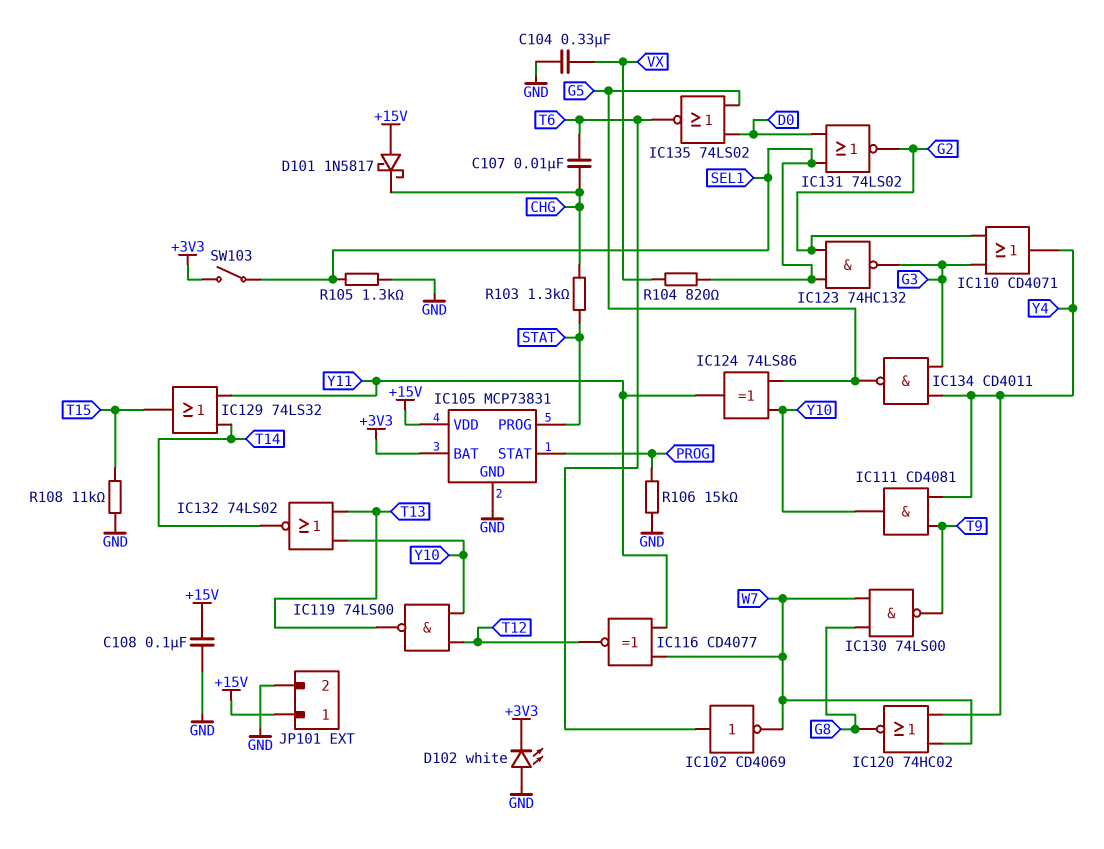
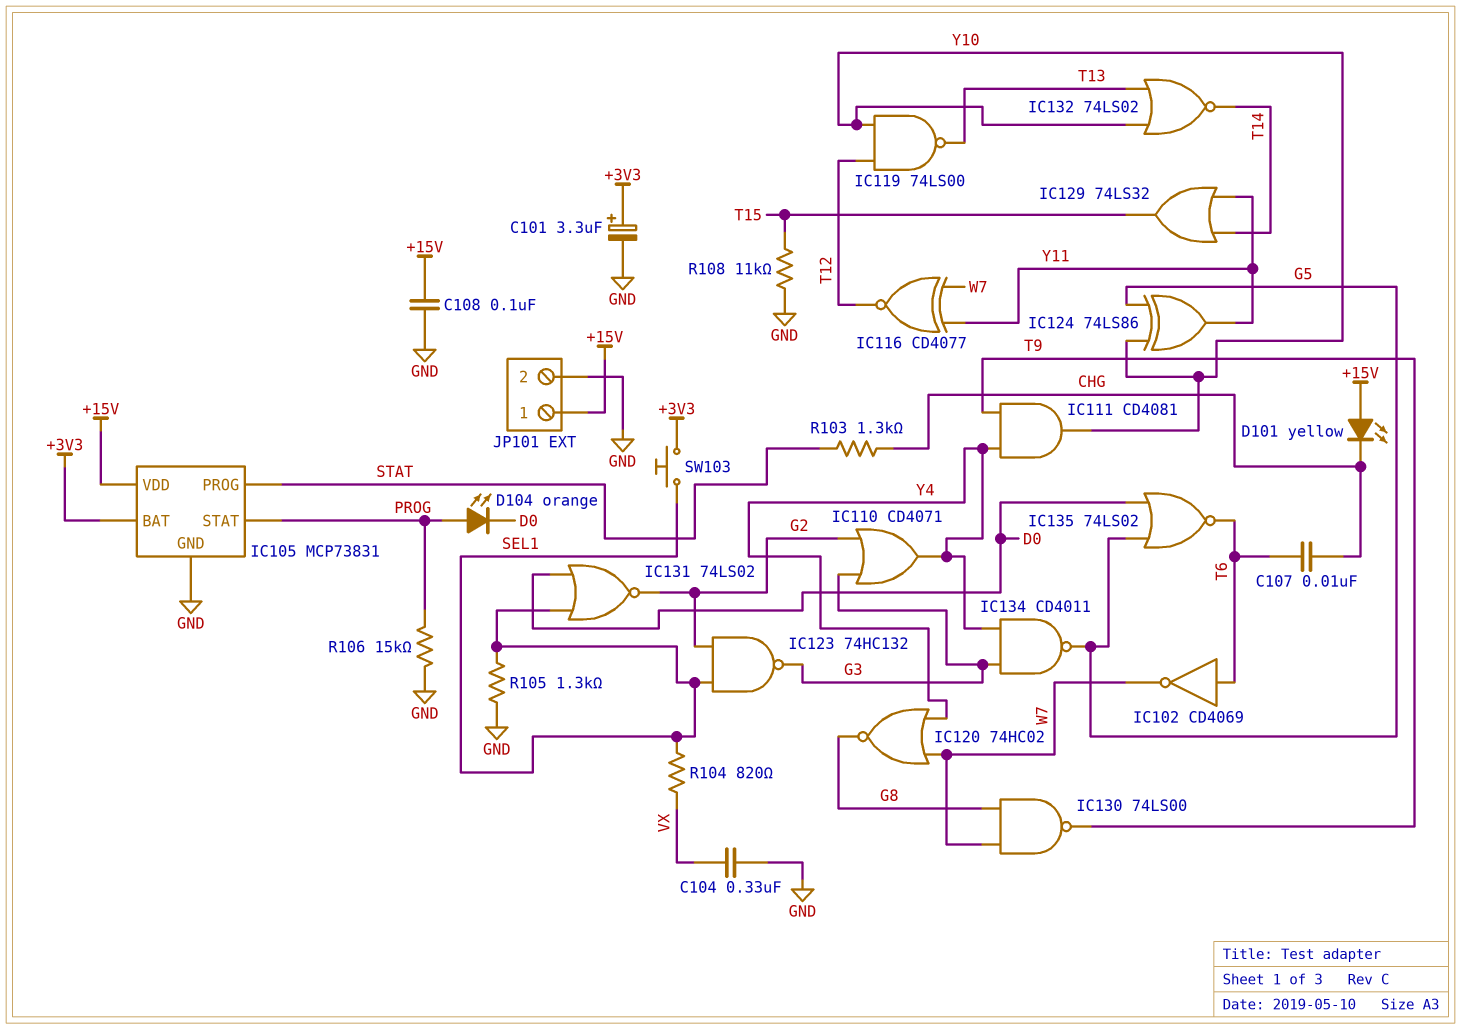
C101: none -> 3.3uF (plus +3V3, minus GND)
D101: schottky 1N5817 (A +15V, K CHG) -> LED yellow (A +15V, K CHG)
D102: LED white (A GND, K +3V3) -> none
D104: none -> LED orange (A PROG, K D0)
SW103: switch (+3V3, SEL1) -> button (+3V3, SEL1)

